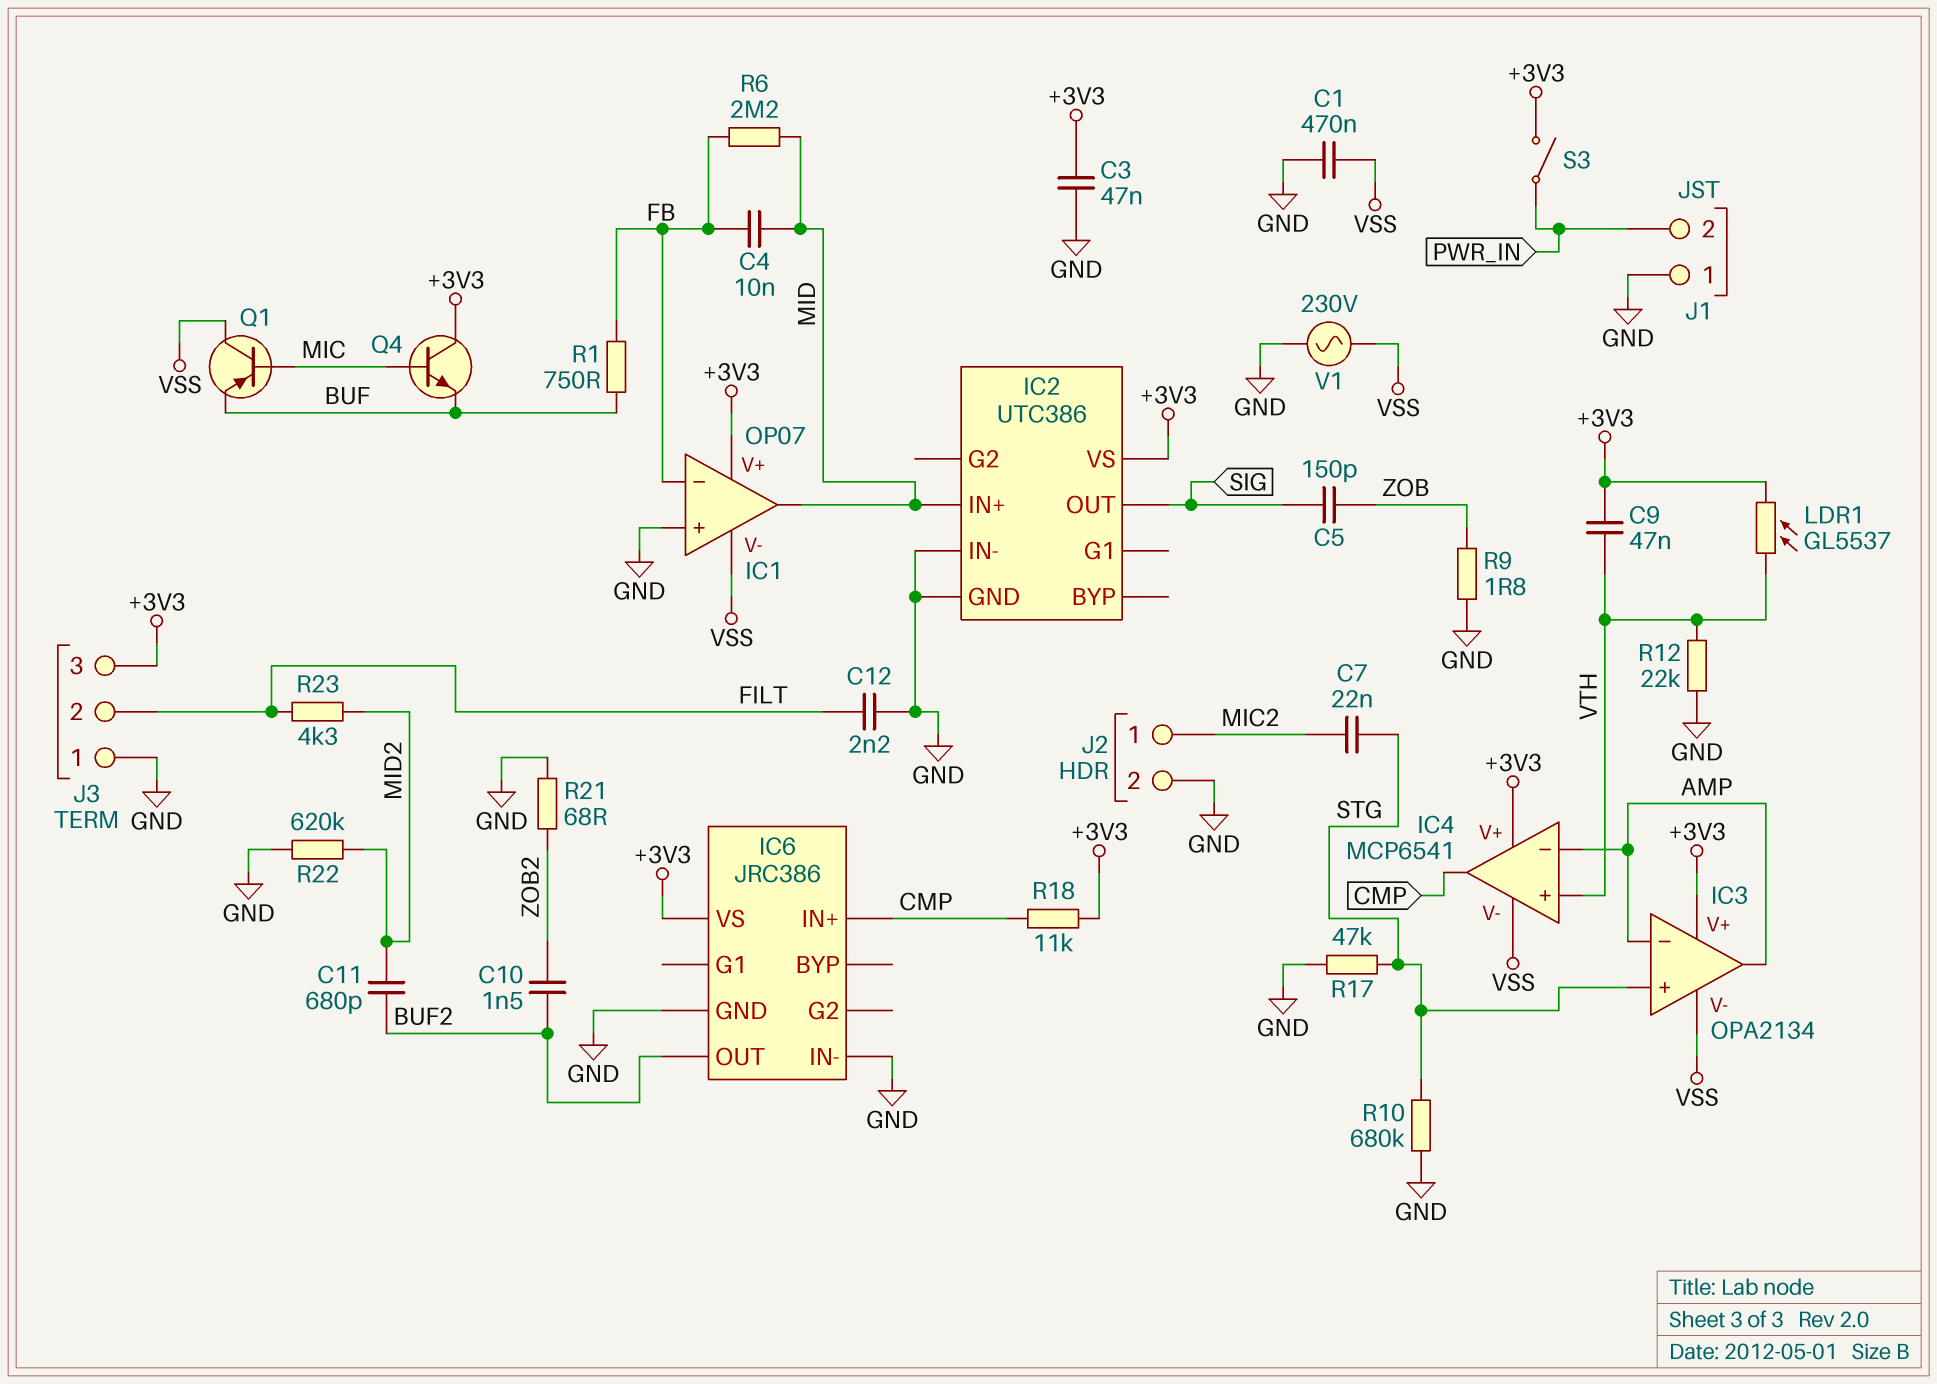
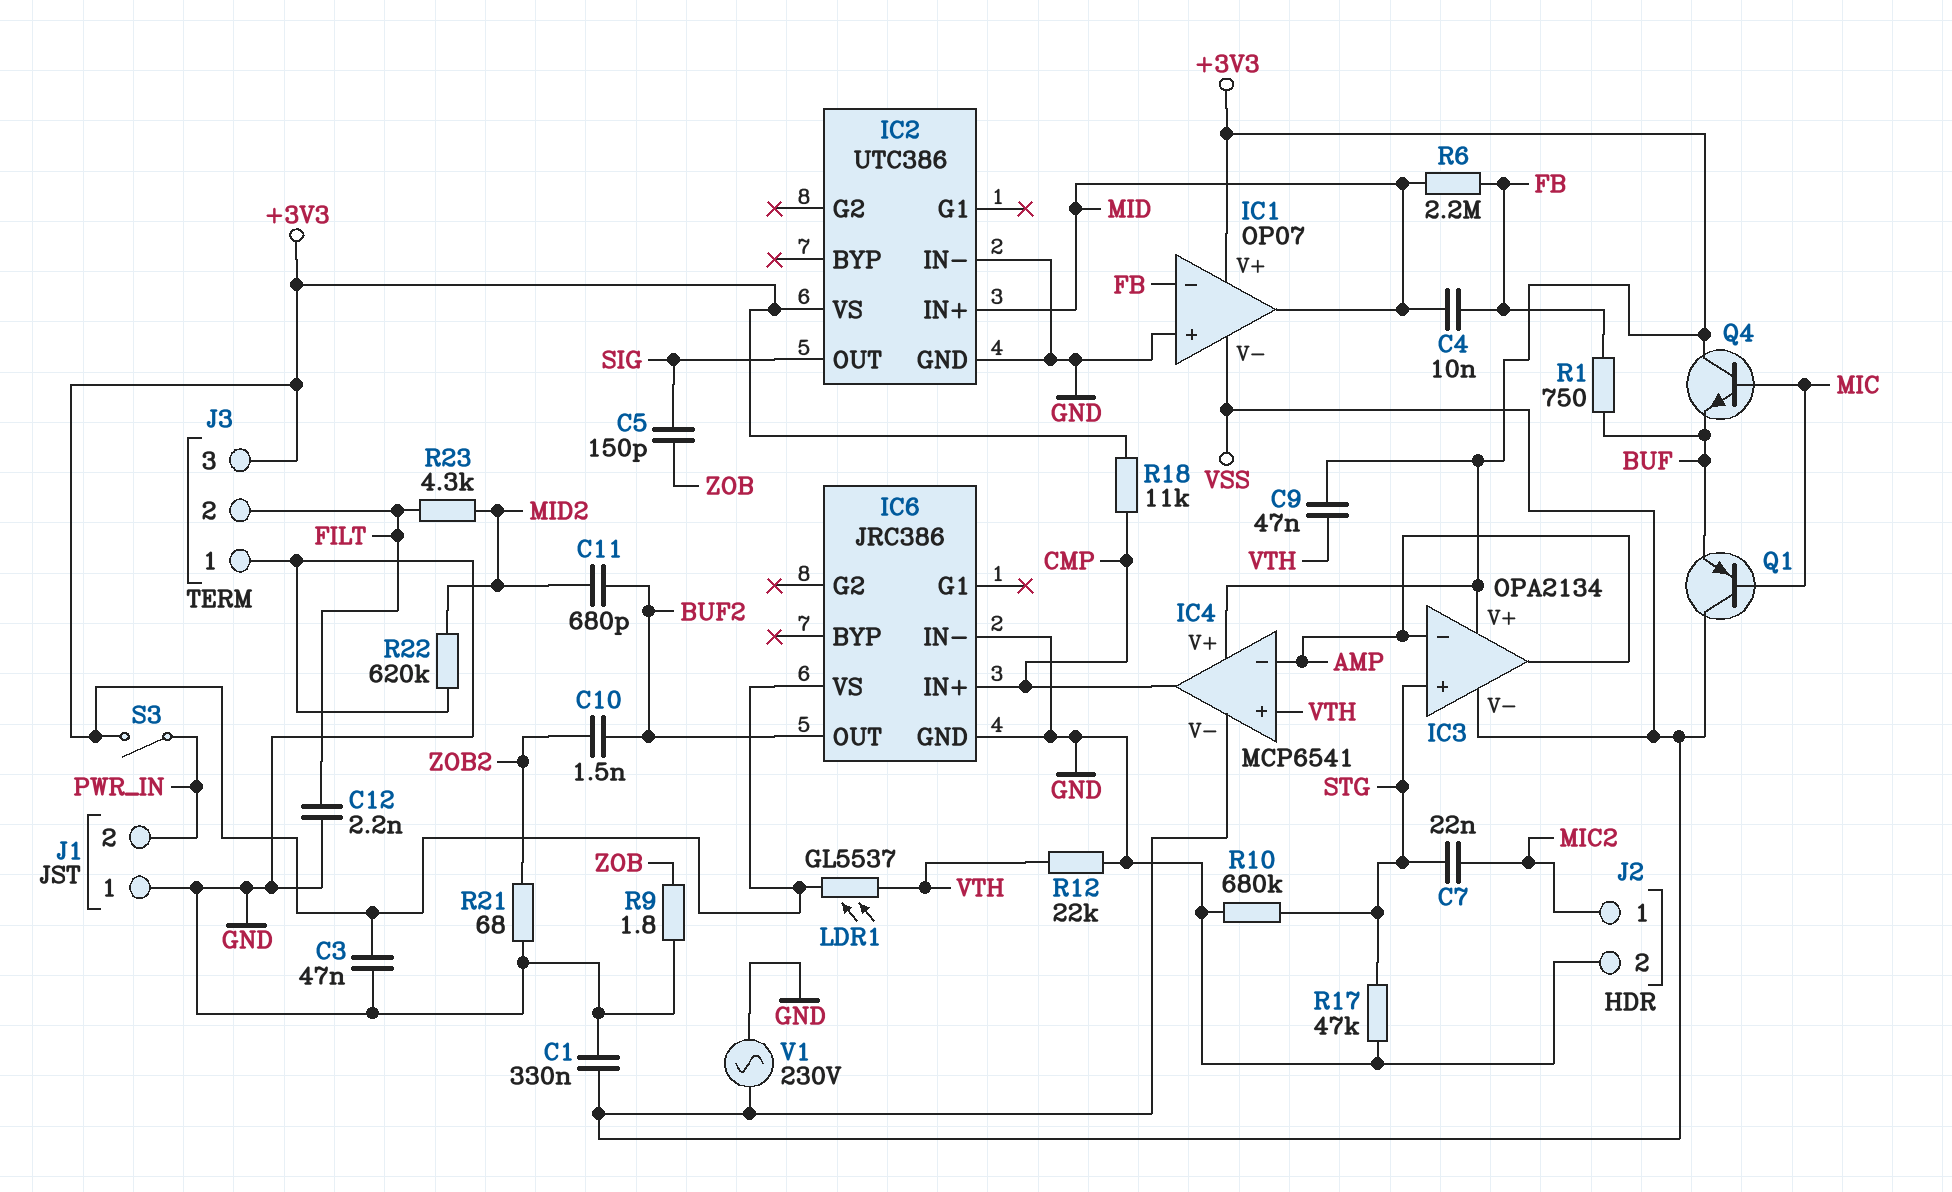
C1: 470nF (GND, VSS) -> 330nF (GND, VSS)

